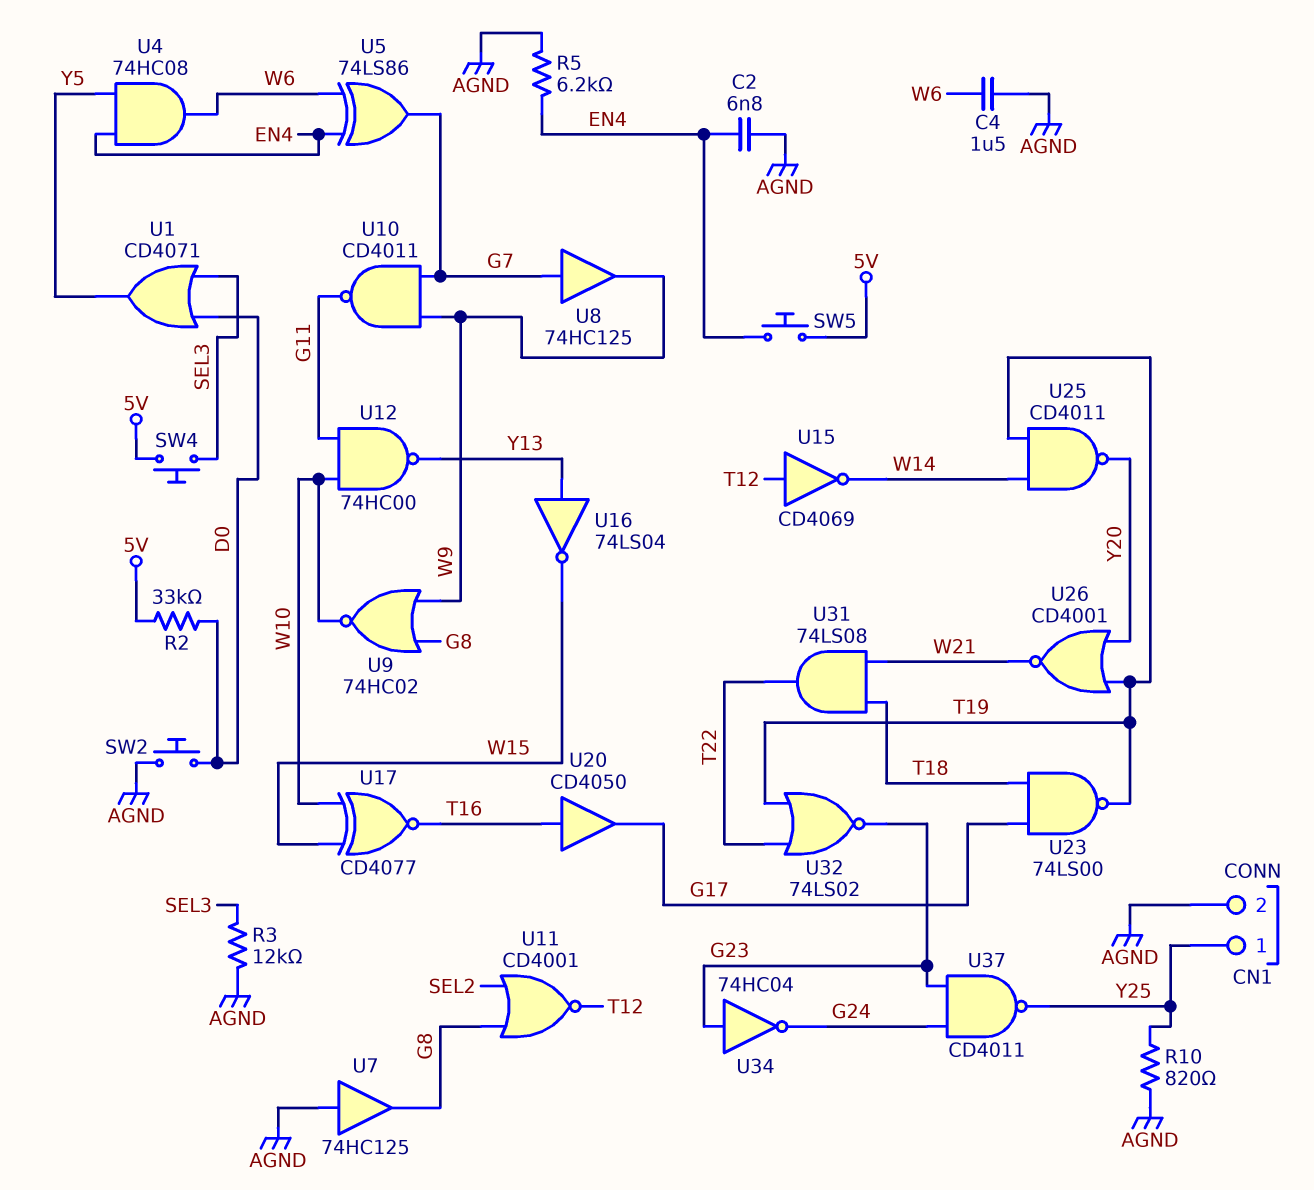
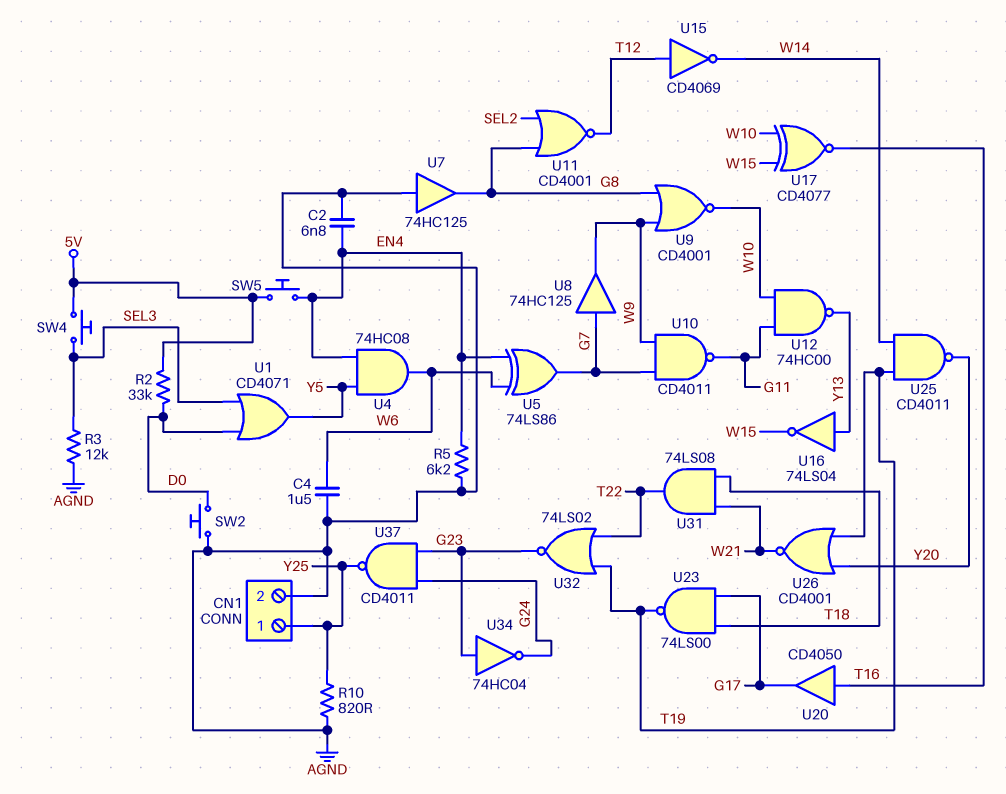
U9: NOR 74HC02 (in G8, in W9, out W10) -> NOR CD4001 (in G8, in W9, out W10)

